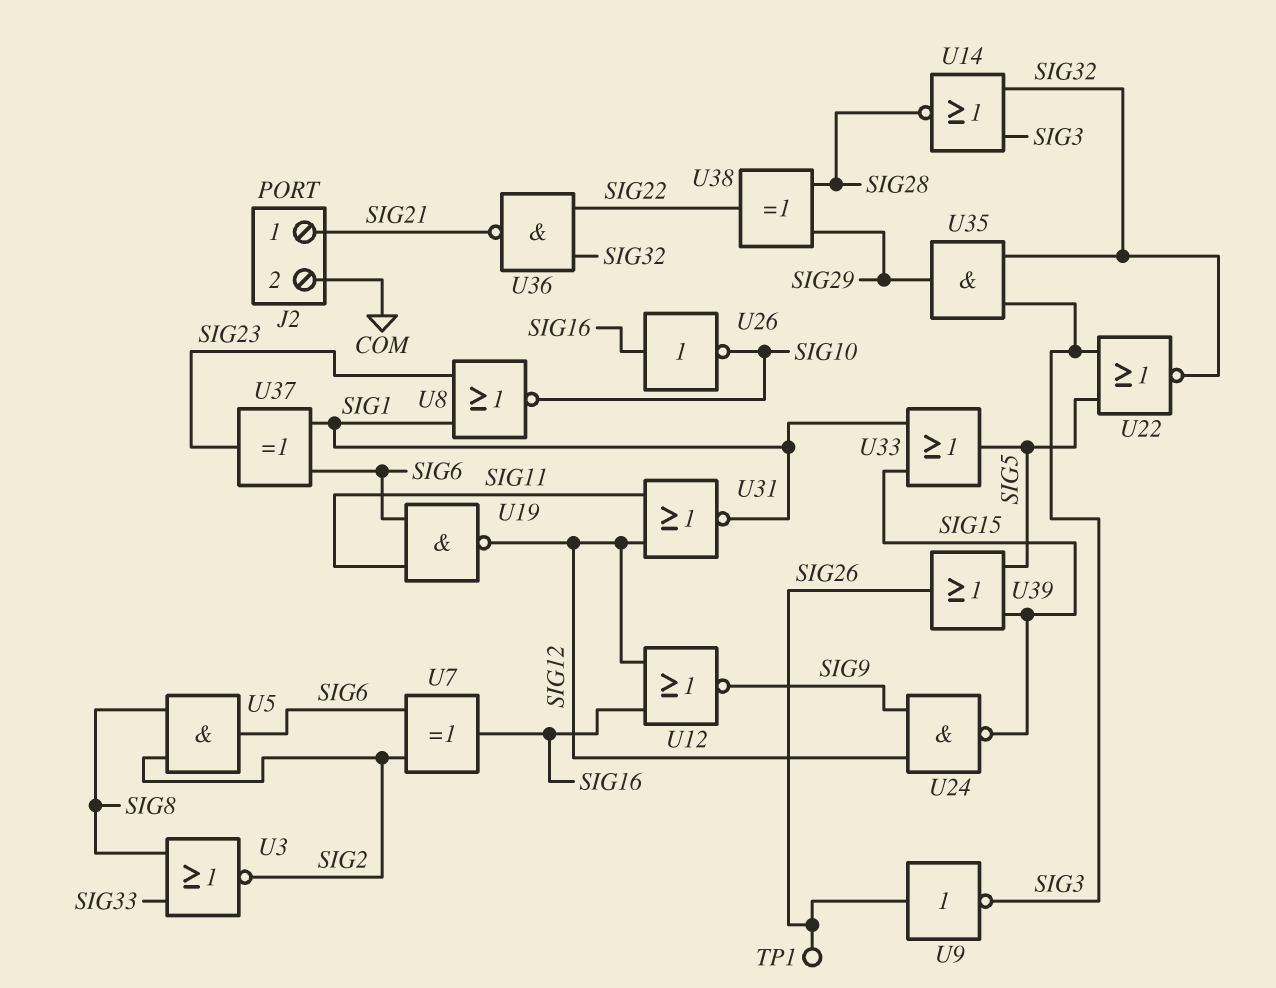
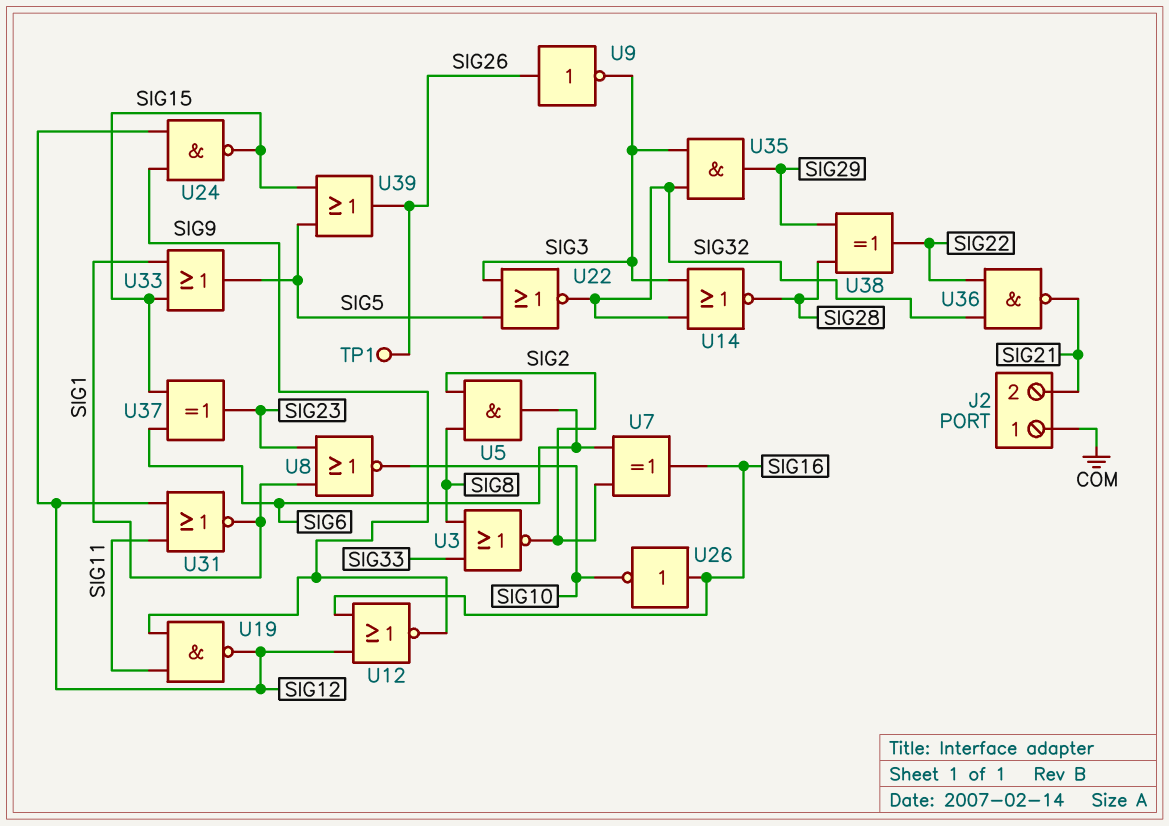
J2 pin 1: SIG21 -> COM
J2 pin 2: COM -> SIG21
U19: NAND (in SIG6, in SIG11, out SIG12) -> NAND (in SIG9, in SIG11, out SIG12)
U37: XOR (in SIG1, in SIG6, out SIG23) -> XOR (in SIG6, in SIG15, out SIG23)

